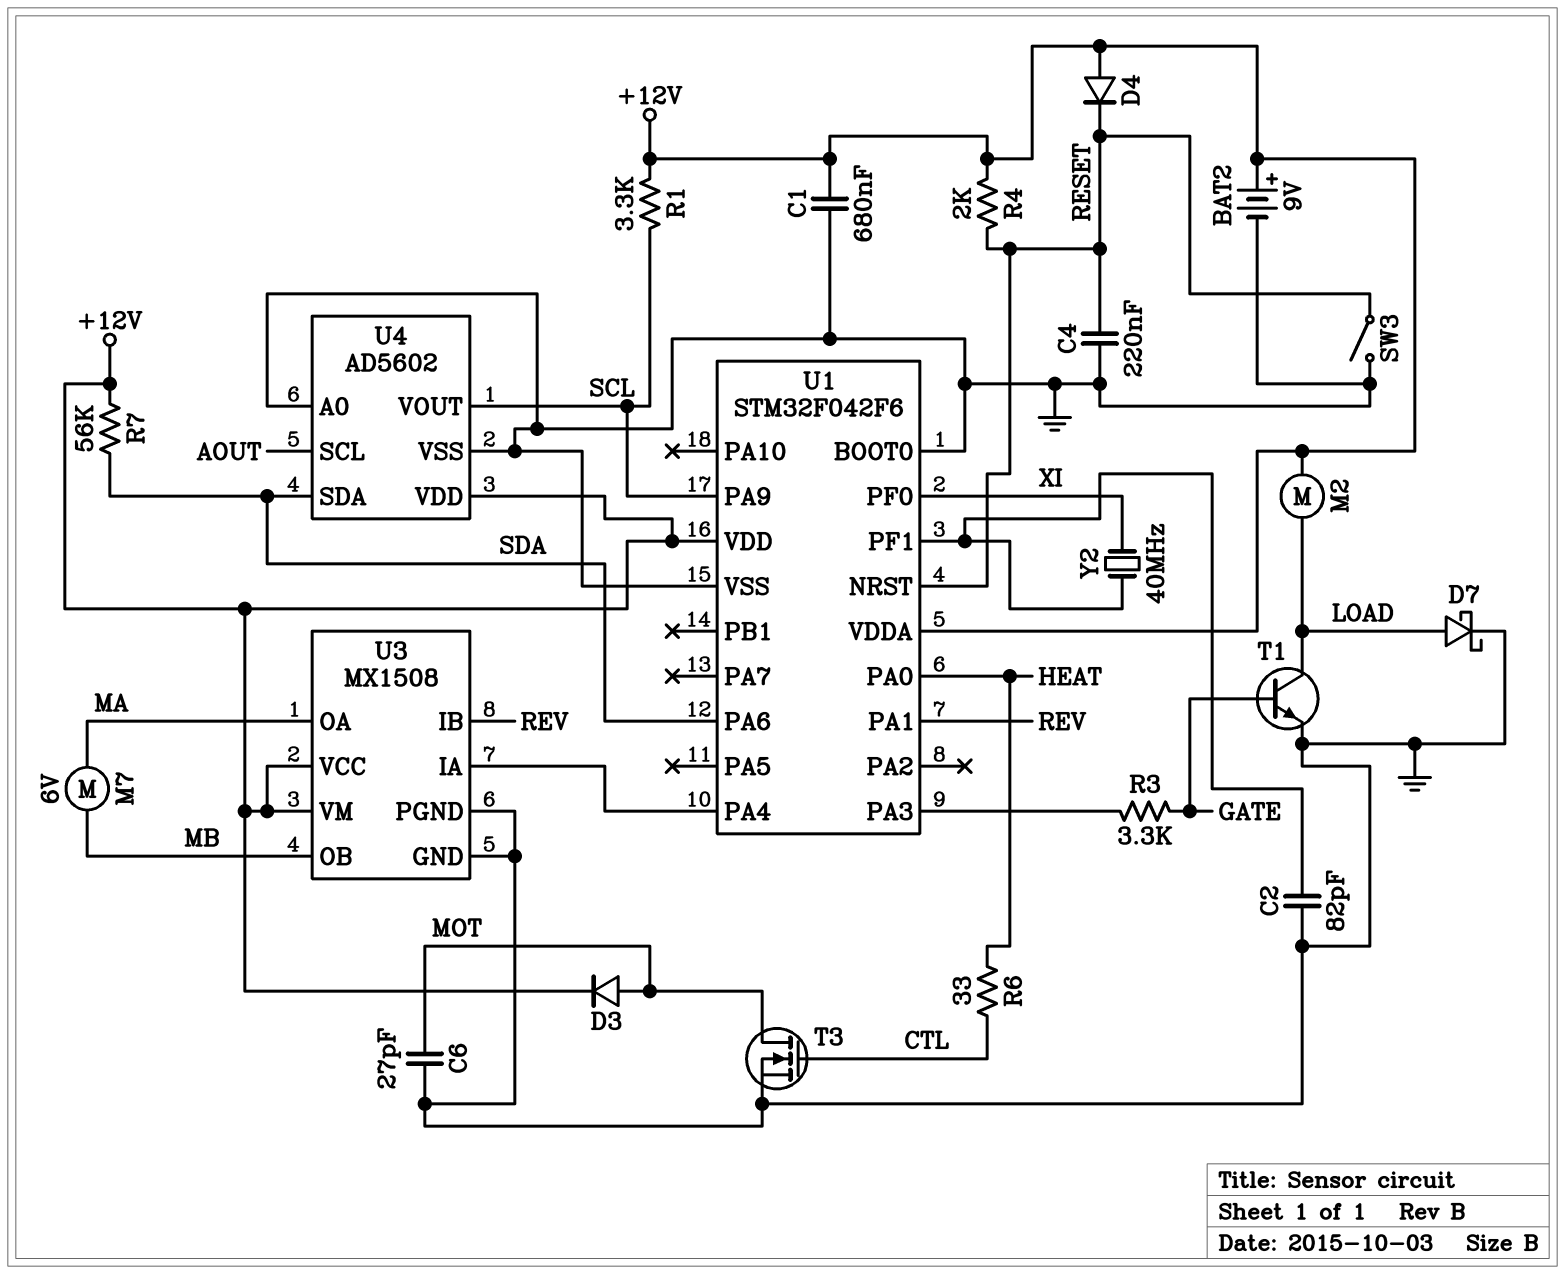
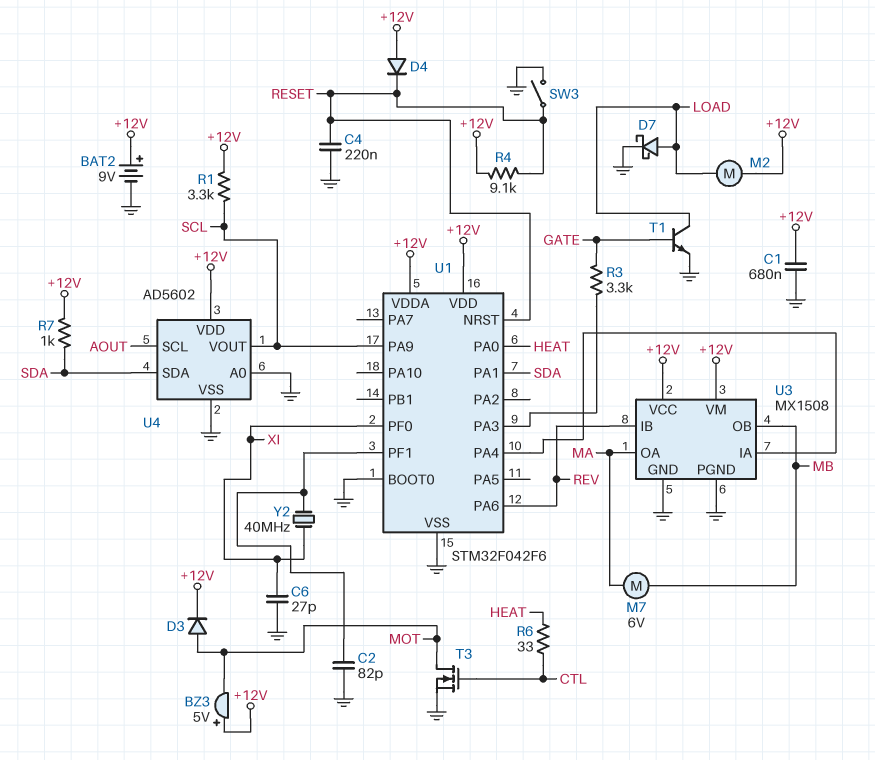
BZ3: none -> buzzer 5V (plus +12V, minus MOT)
C6: 27pF (GND, MOT) -> 27pF (GND, XI)
R4: 2k (+12V, RESET) -> 9.1k (+12V, RESET)
R7: 56k (+12V, SDA) -> 1k (+12V, SDA)
U1 pin PA1: REV -> SDA
U1 pin PA6: SDA -> REV

